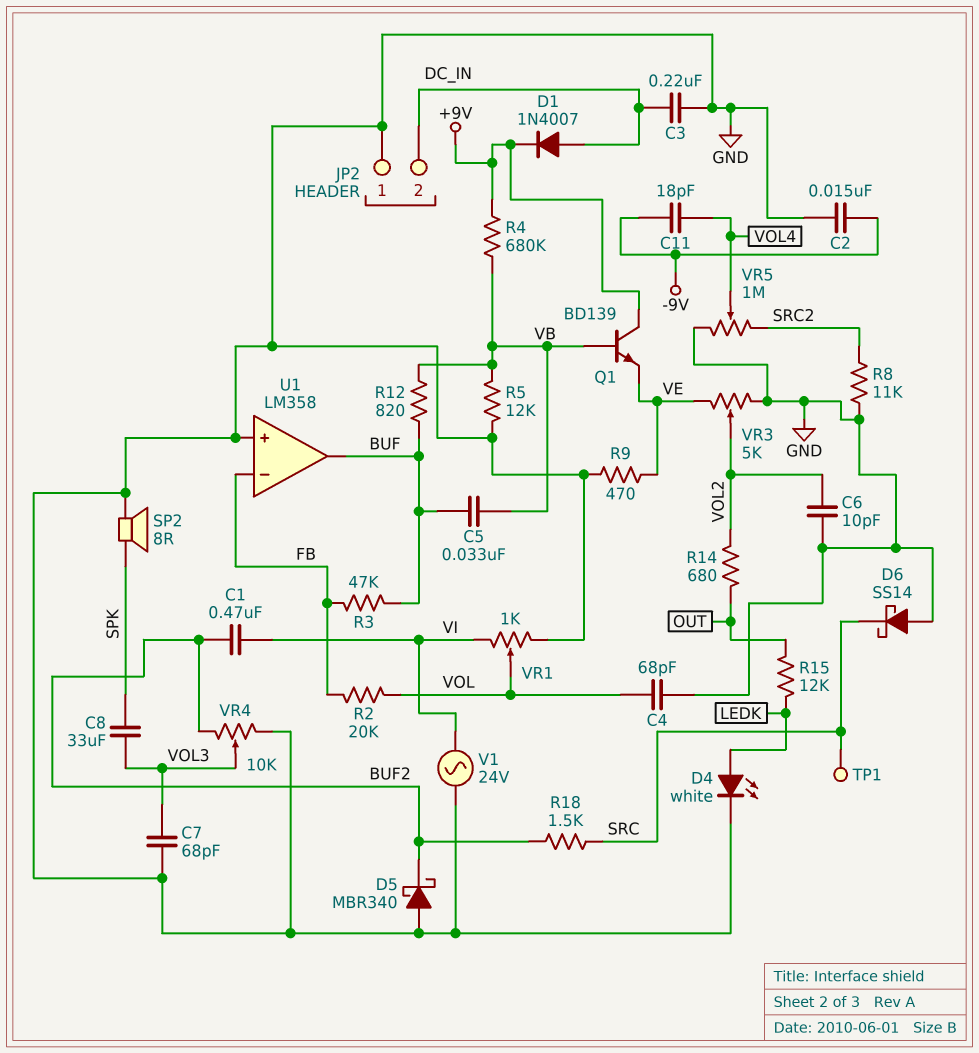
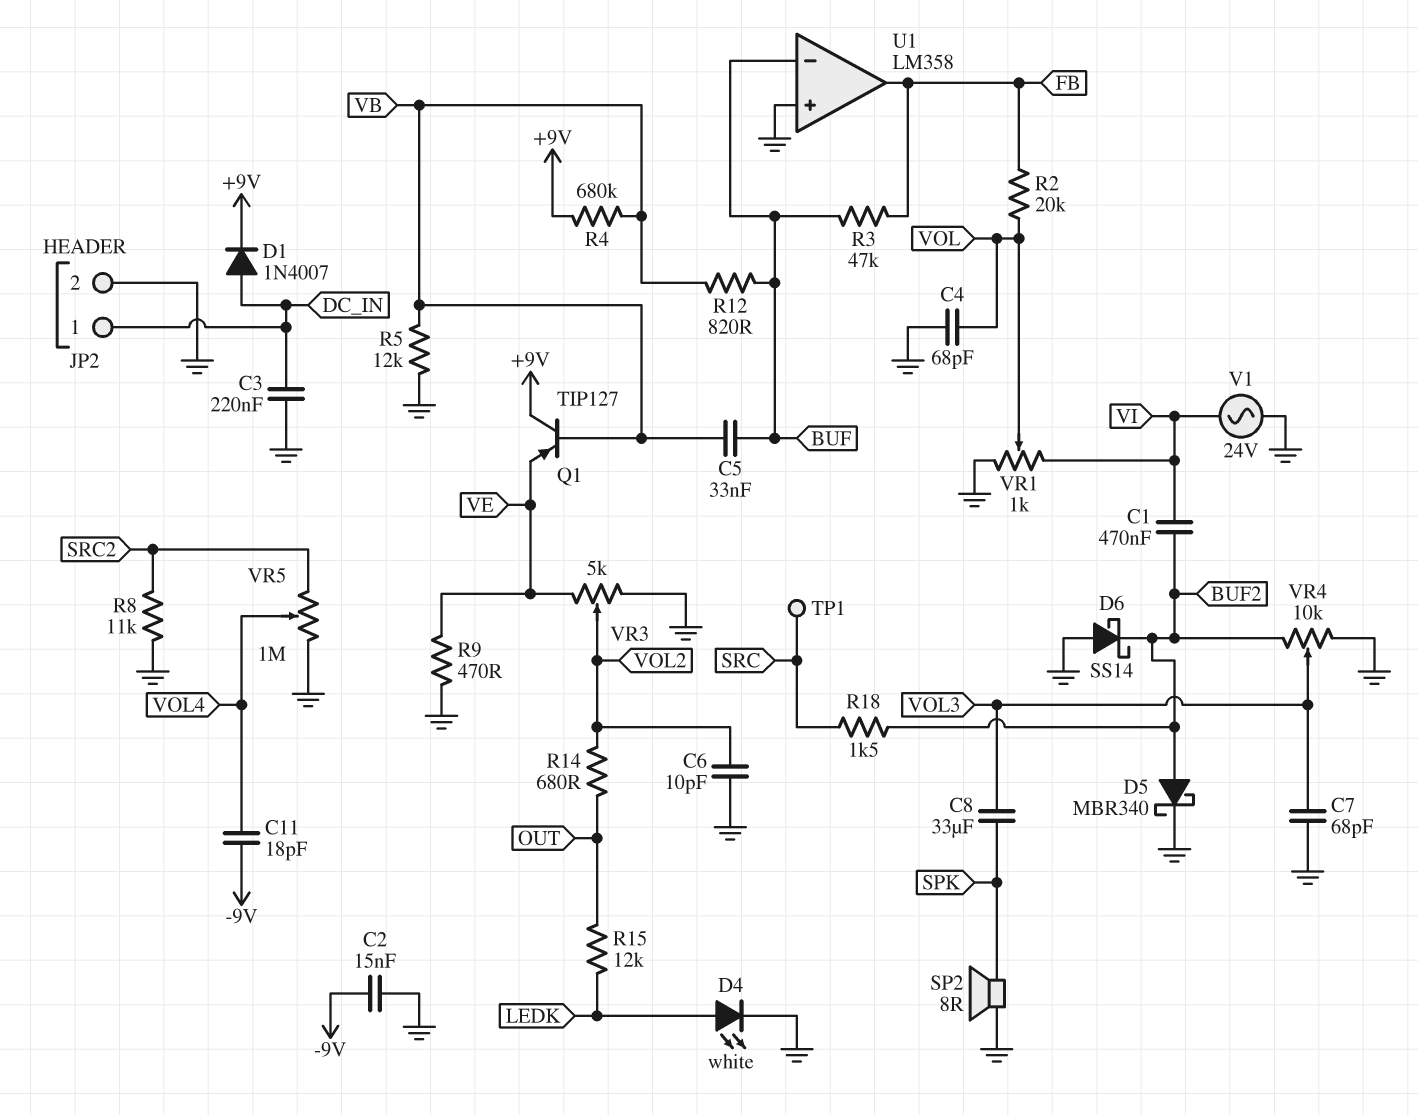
D5: schottky MBR340 (A GND, K BUF2) -> schottky MBR340 (A BUF2, K GND)
D6: schottky SS14 (A GND, K SRC) -> schottky SS14 (A GND, K BUF2)
JP2 pin 1: GND -> DC_IN
JP2 pin 2: DC_IN -> GND
Q1: NPN BD139 (B VB, C +9V, E VE) -> PNP TIP127 (B VB, C +9V, E VE)
U1 pin in-: FB -> BUF
U1 pin out: BUF -> FB

